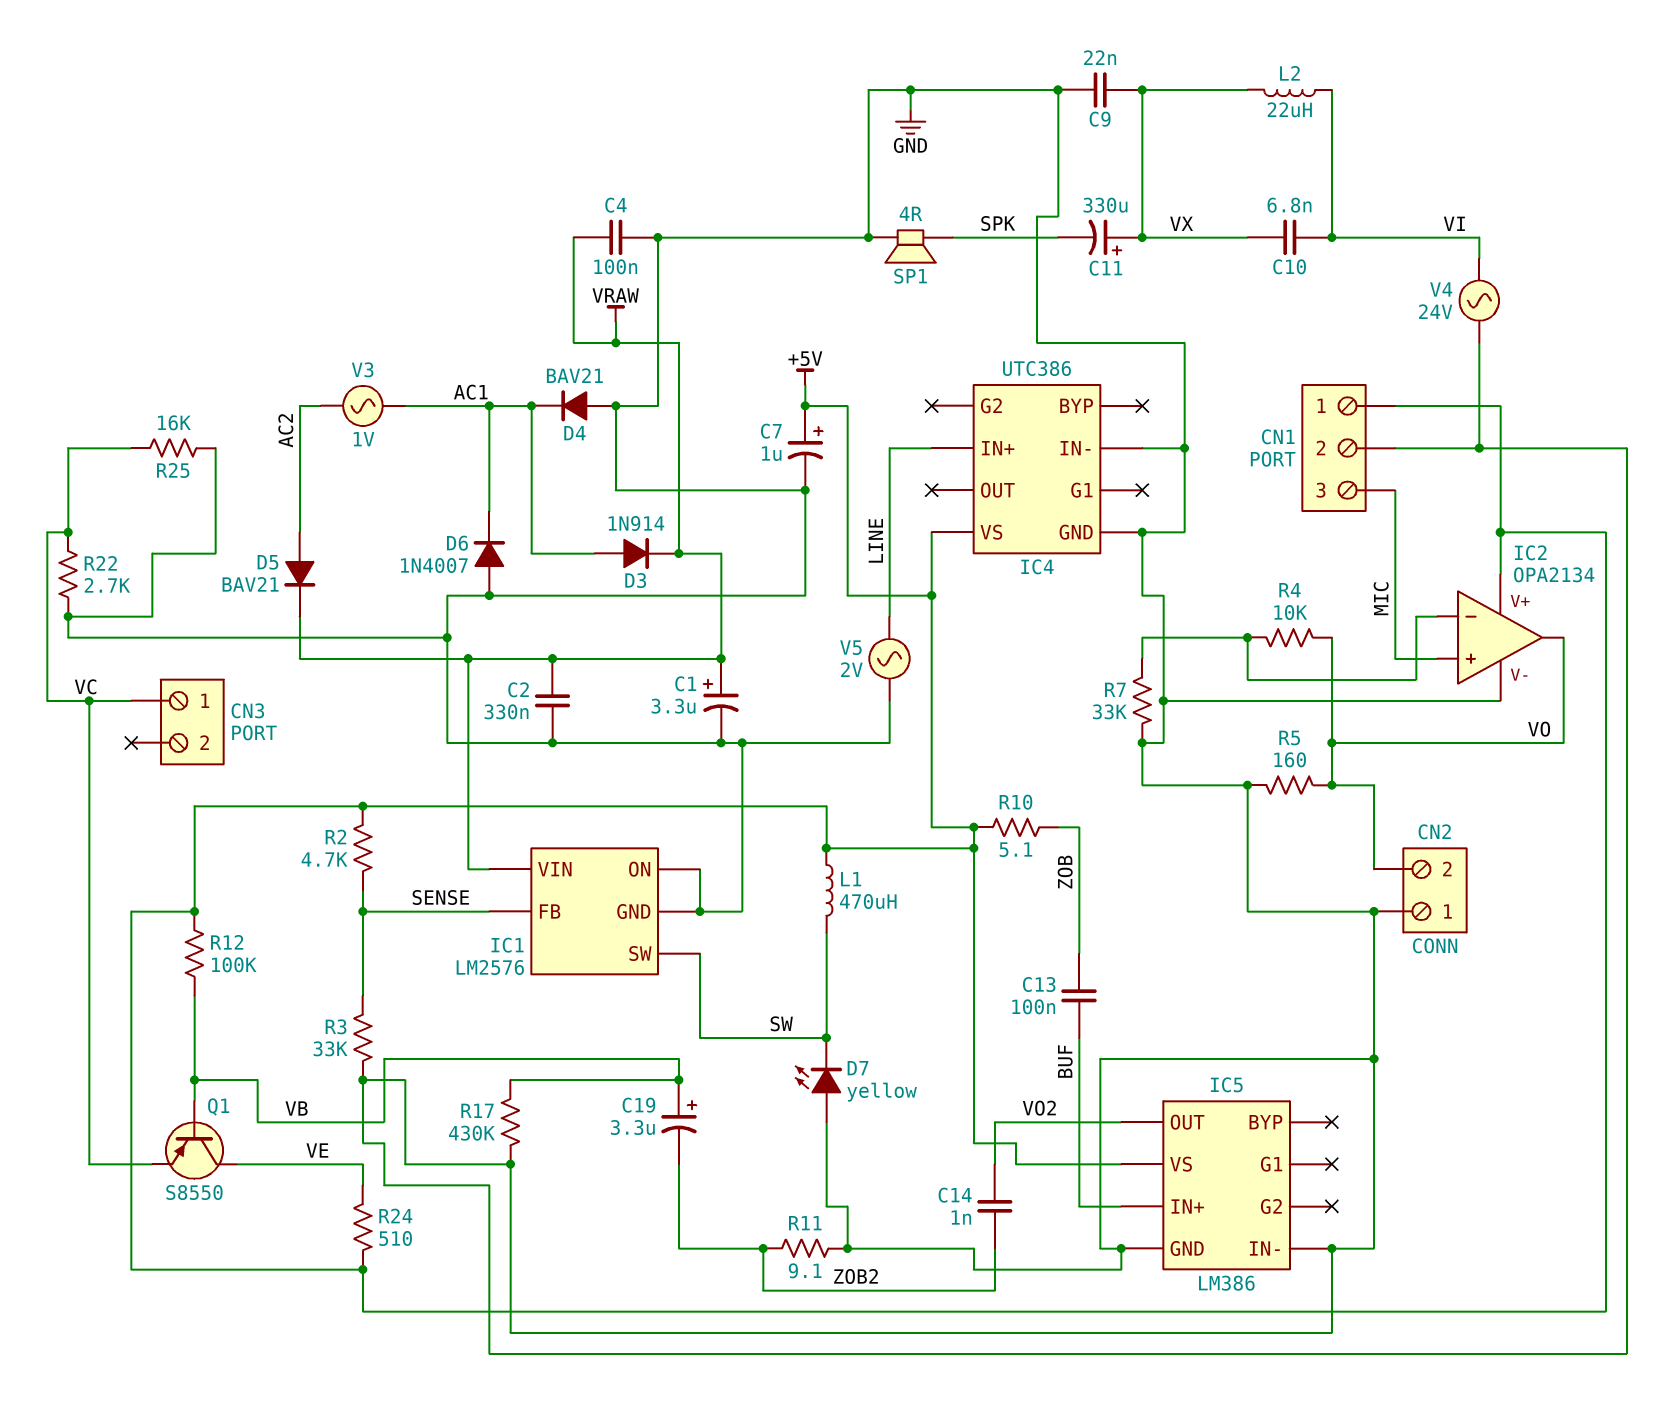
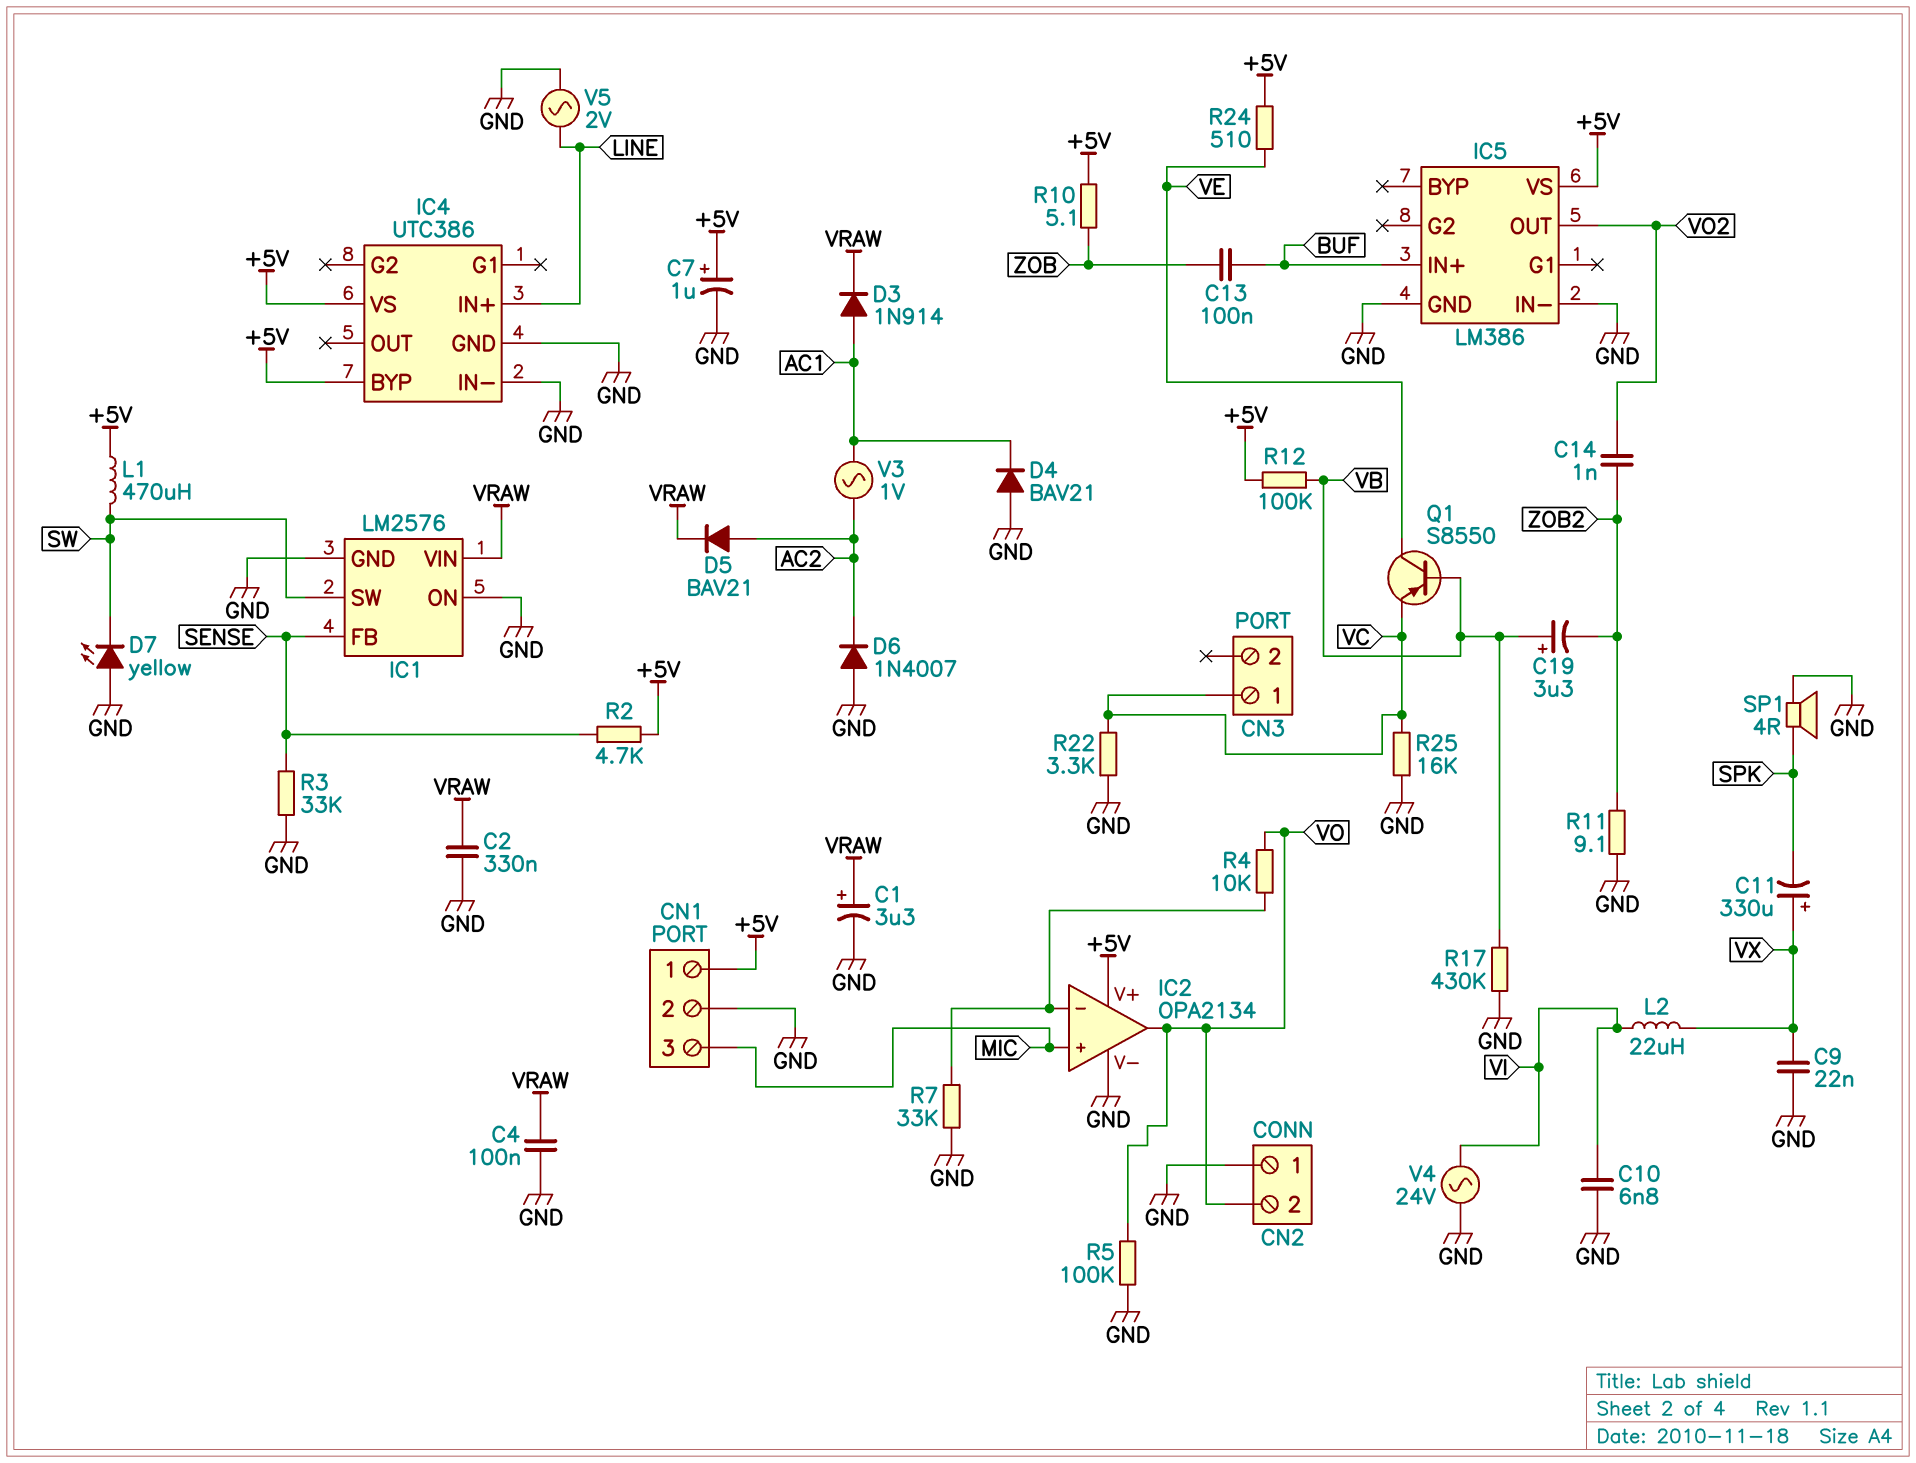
C10: 6.8nF (VI, VX) -> 6.8nF (GND, VI)
D6: diode 1N4007 (A GND, K AC1) -> diode 1N4007 (A GND, K AC2)
IC4 pin BYP: none -> +5V
R5: 160 (GND, VO) -> 100k (GND, VO)
R22: 2.7k (GND, VC) -> 3.3k (GND, VC)

